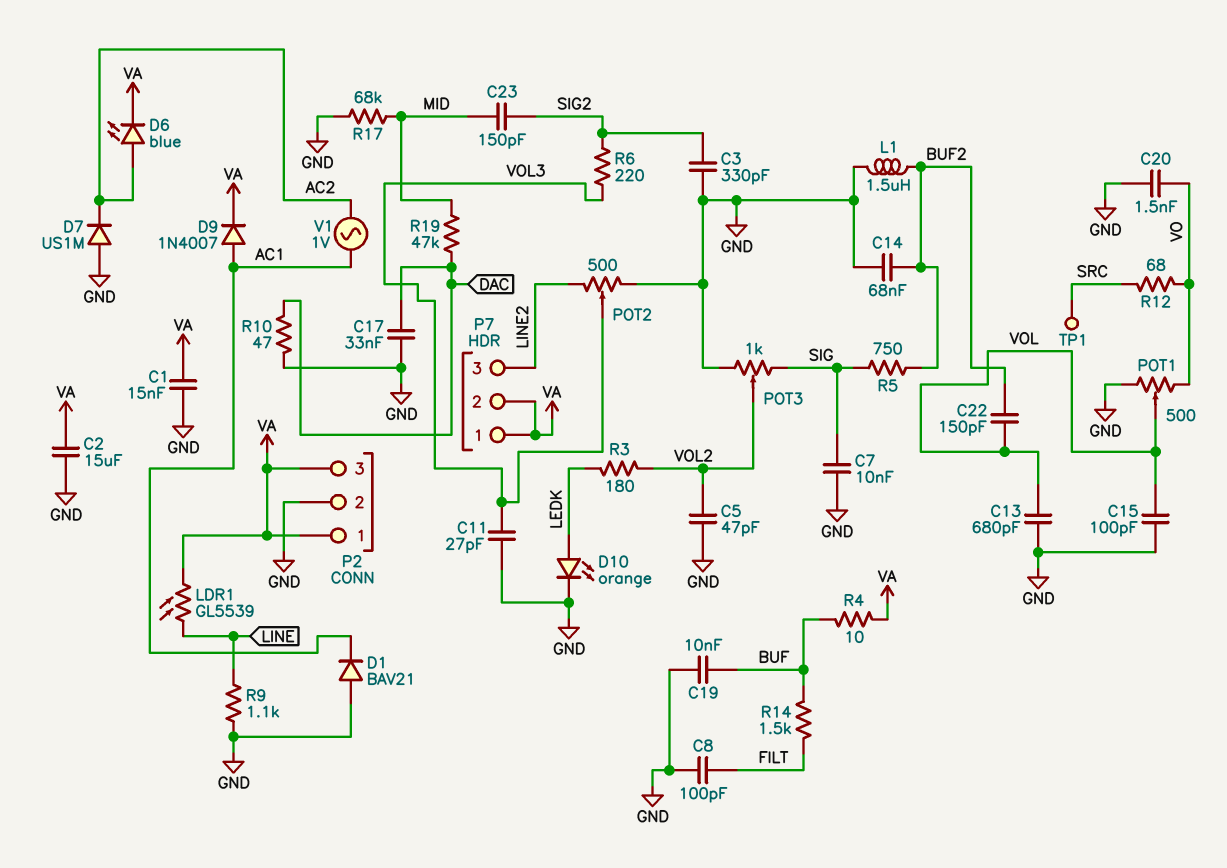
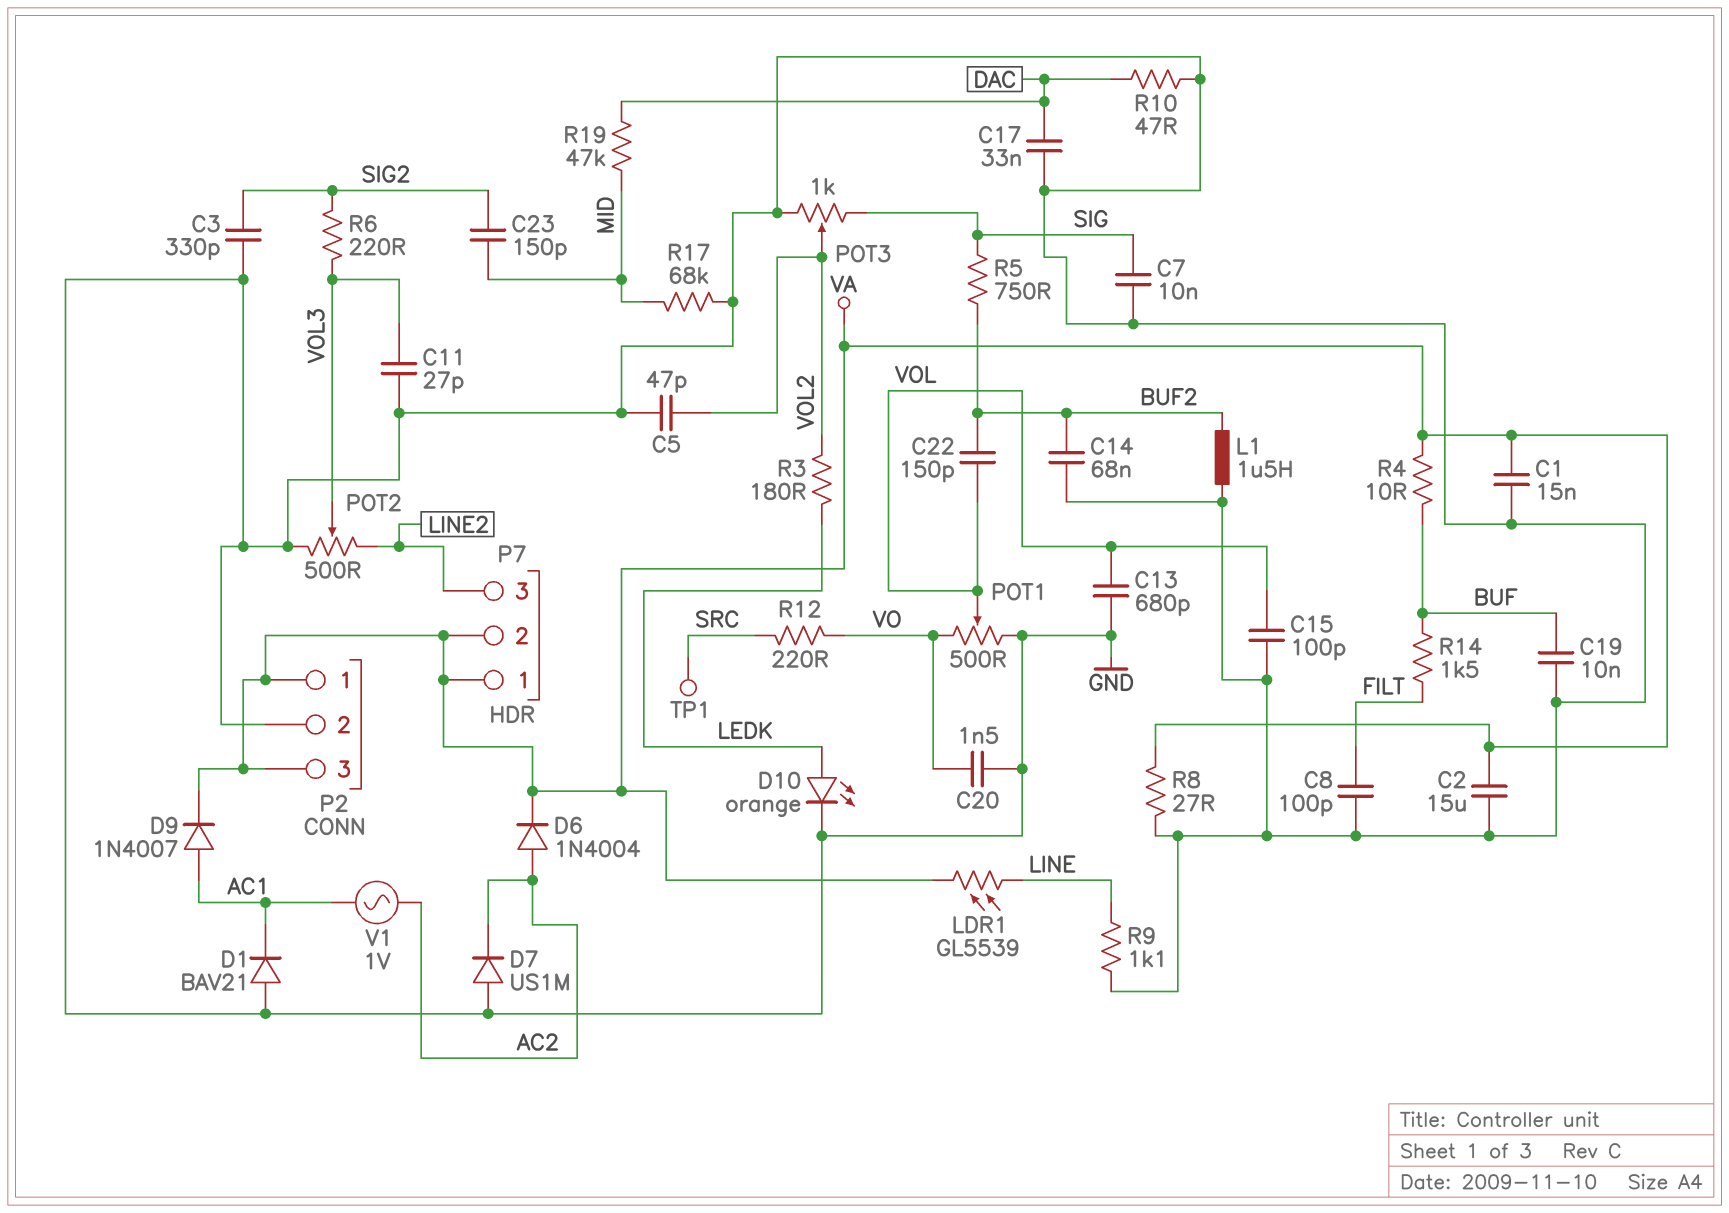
D6: LED blue (A AC2, K VA) -> diode 1N4004 (A AC2, K VA)
R8: none -> 27 (GND, VA)
R12: 68 (SRC, VO) -> 220 (SRC, VO)

